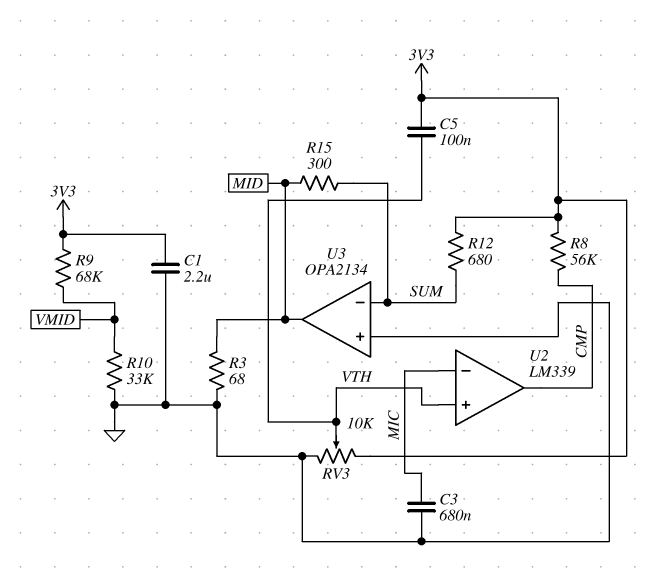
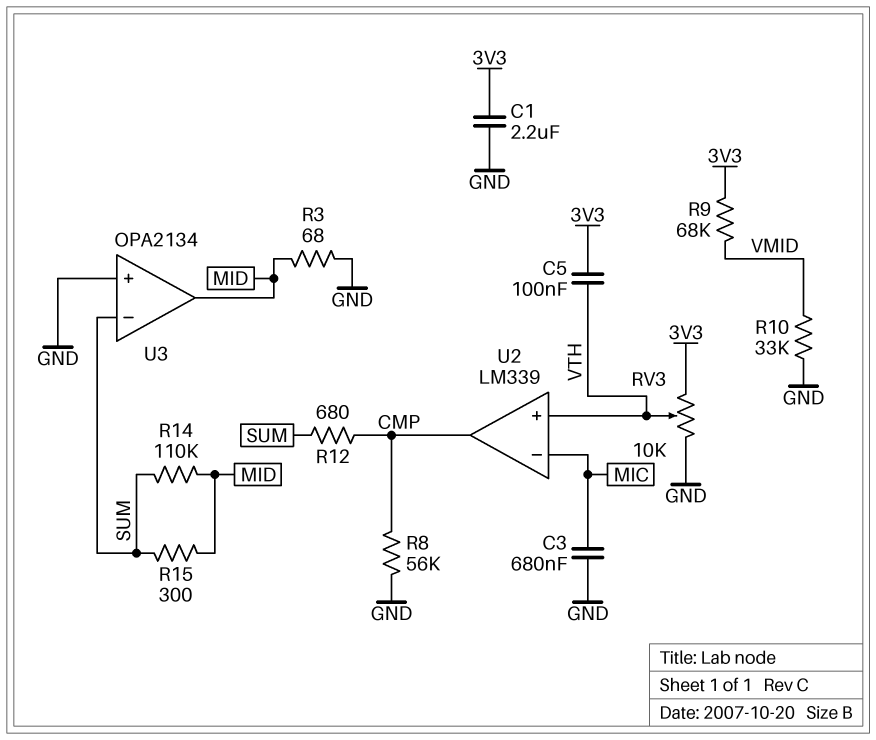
R8: 56k (3V3, CMP) -> 56k (CMP, GND)
R12: 680 (3V3, SUM) -> 680 (CMP, SUM)
R14: none -> 110k (MID, SUM)

